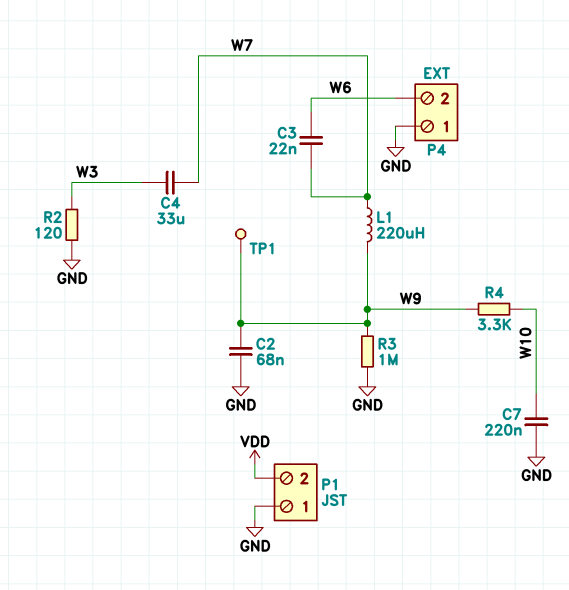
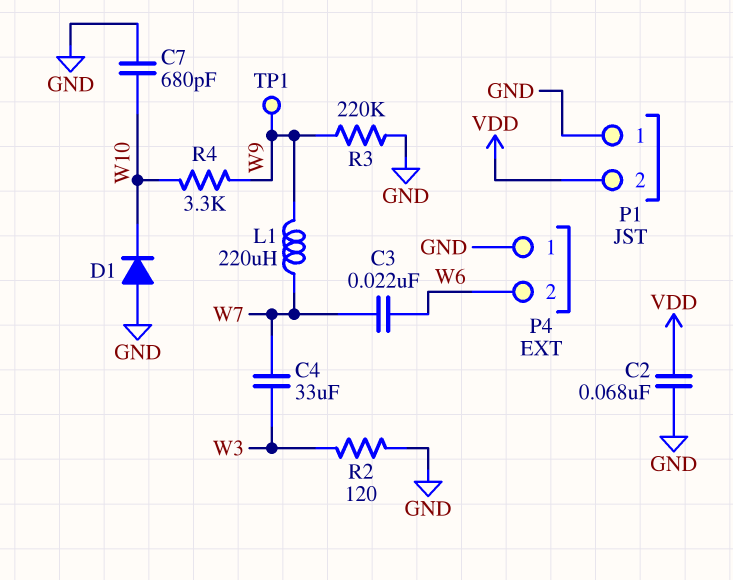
C2: 68nF (GND, W9) -> 68nF (GND, VDD)
C7: 220nF (GND, W10) -> 680pF (GND, W10)
D1: none -> diode (A GND, K W10)
R3: 1M (GND, W9) -> 220k (GND, W9)

